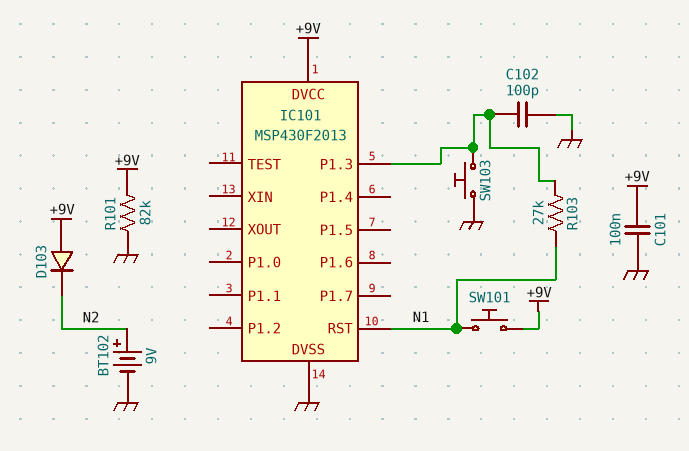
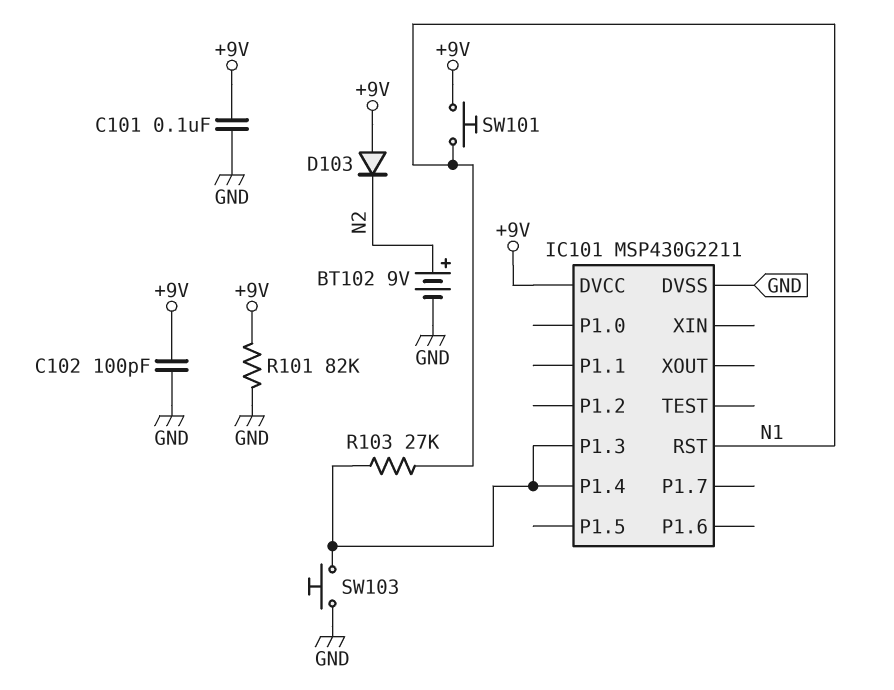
C102: 100pF (GND, IC101/P1.3) -> 100pF (+9V, GND)
IC101: MSP430F2013 -> MSP430G2211
IC101 pin P1.4: none -> IC101/P1.3

